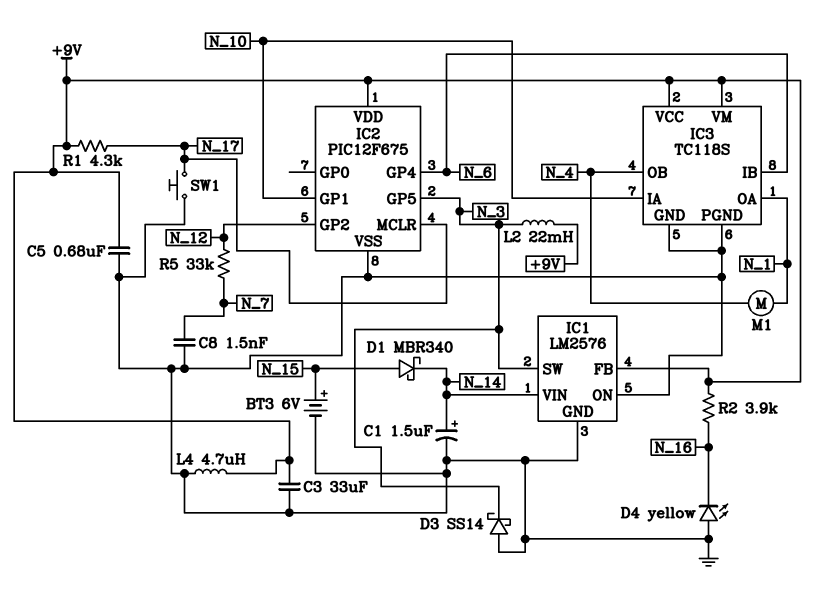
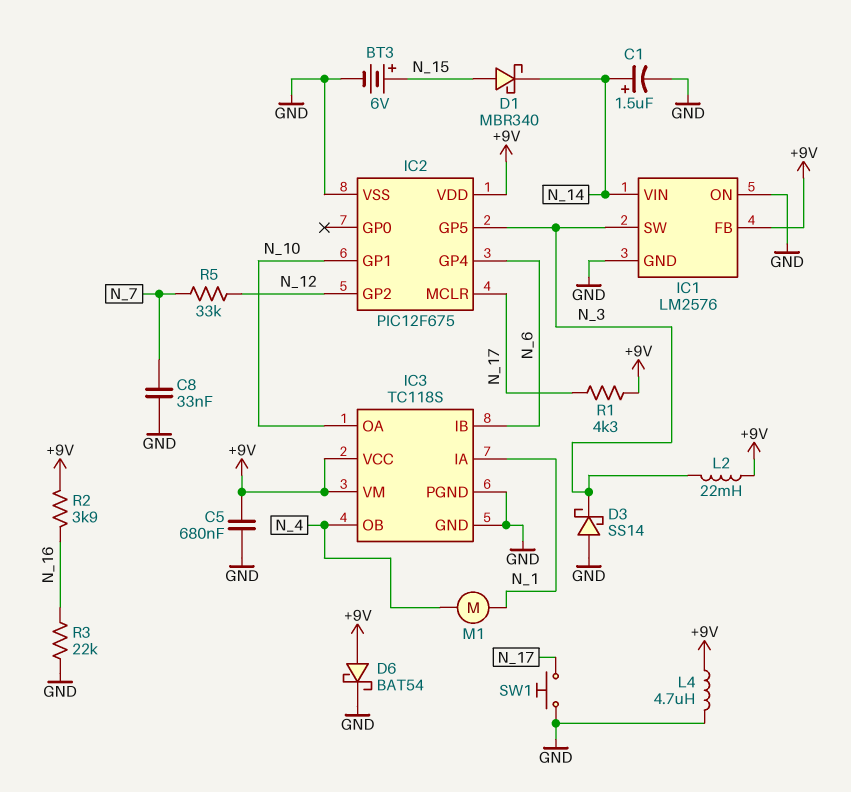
C3: 33uF (+9V, GND) -> none
C8: 1.5nF (GND, N_7) -> 33nF (GND, N_7)
D4: LED yellow (A GND, K N_16) -> none
D6: none -> schottky BAT54 (A +9V, K GND)
IC3 pin IA: N_10 -> N_1
IC3 pin OA: N_1 -> N_10
R3: none -> 22k (GND, N_16)

